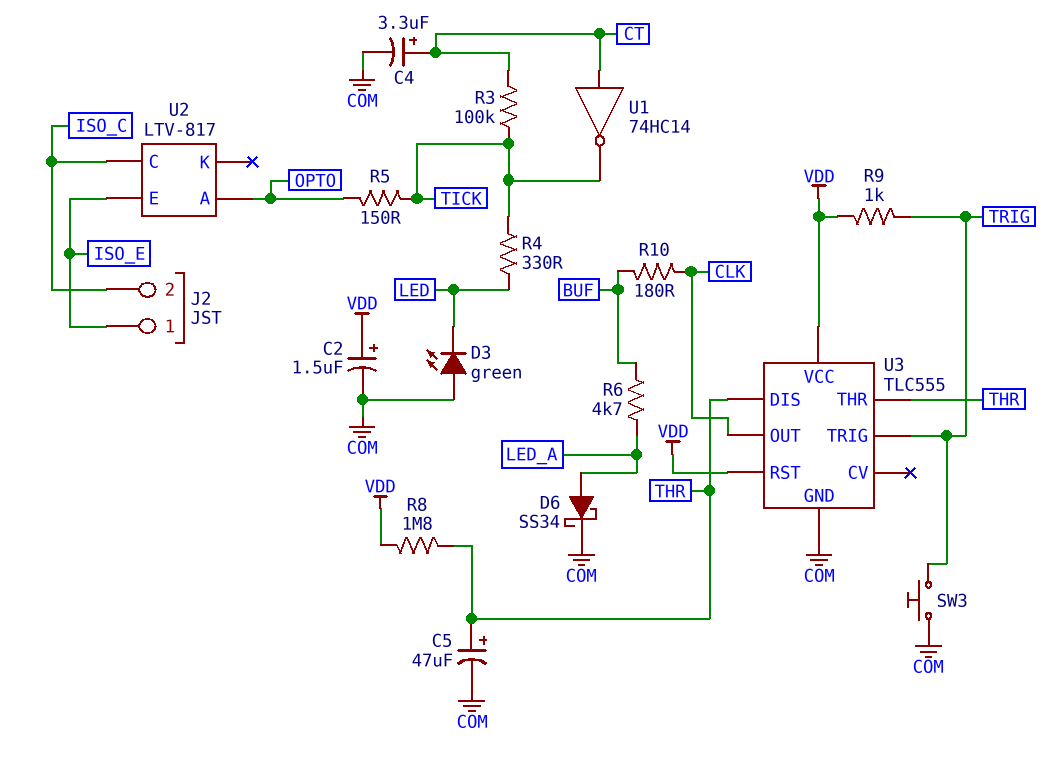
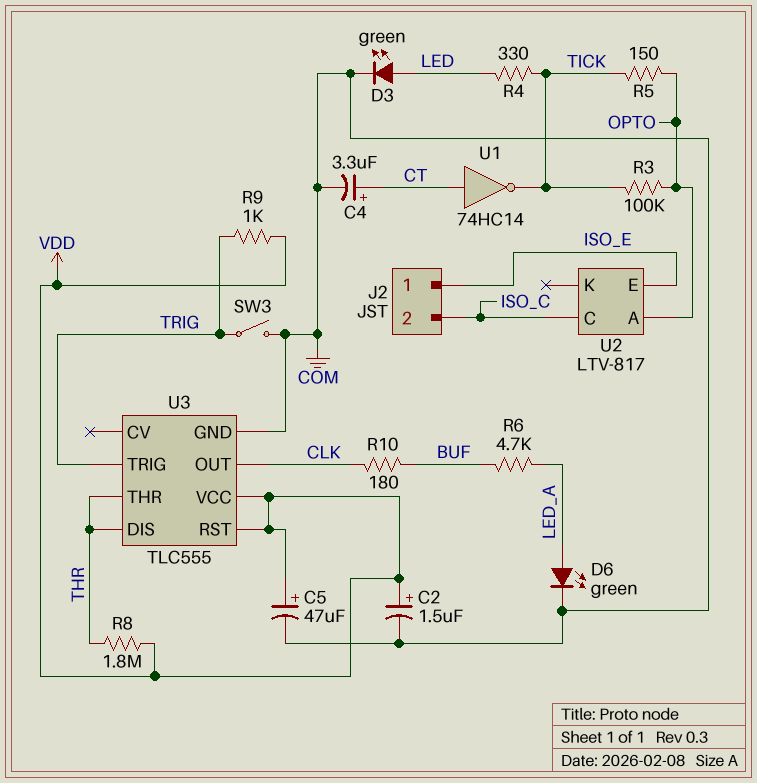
C5: 47uF (plus THR, minus COM) -> 47uF (plus VDD, minus COM)
D3: LED green (A COM, K LED) -> LED green (A LED, K COM)
D6: schottky SS34 (A LED_A, K COM) -> LED green (A LED_A, K COM)
R3: 100k (CT, TICK) -> 100k (OPTO, TICK)
SW3: button (COM, TRIG) -> switch (COM, TRIG)

